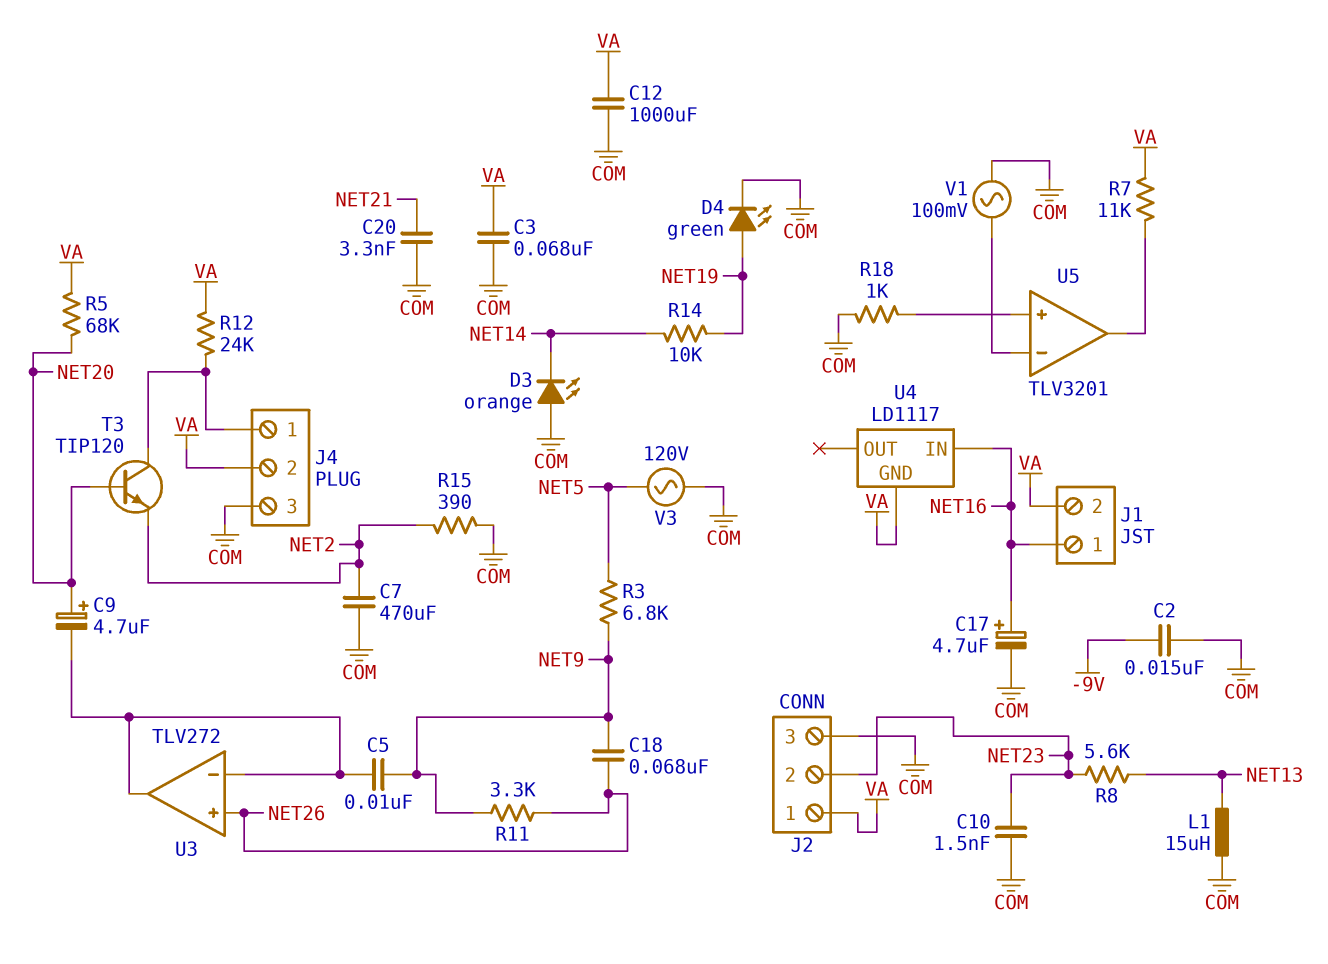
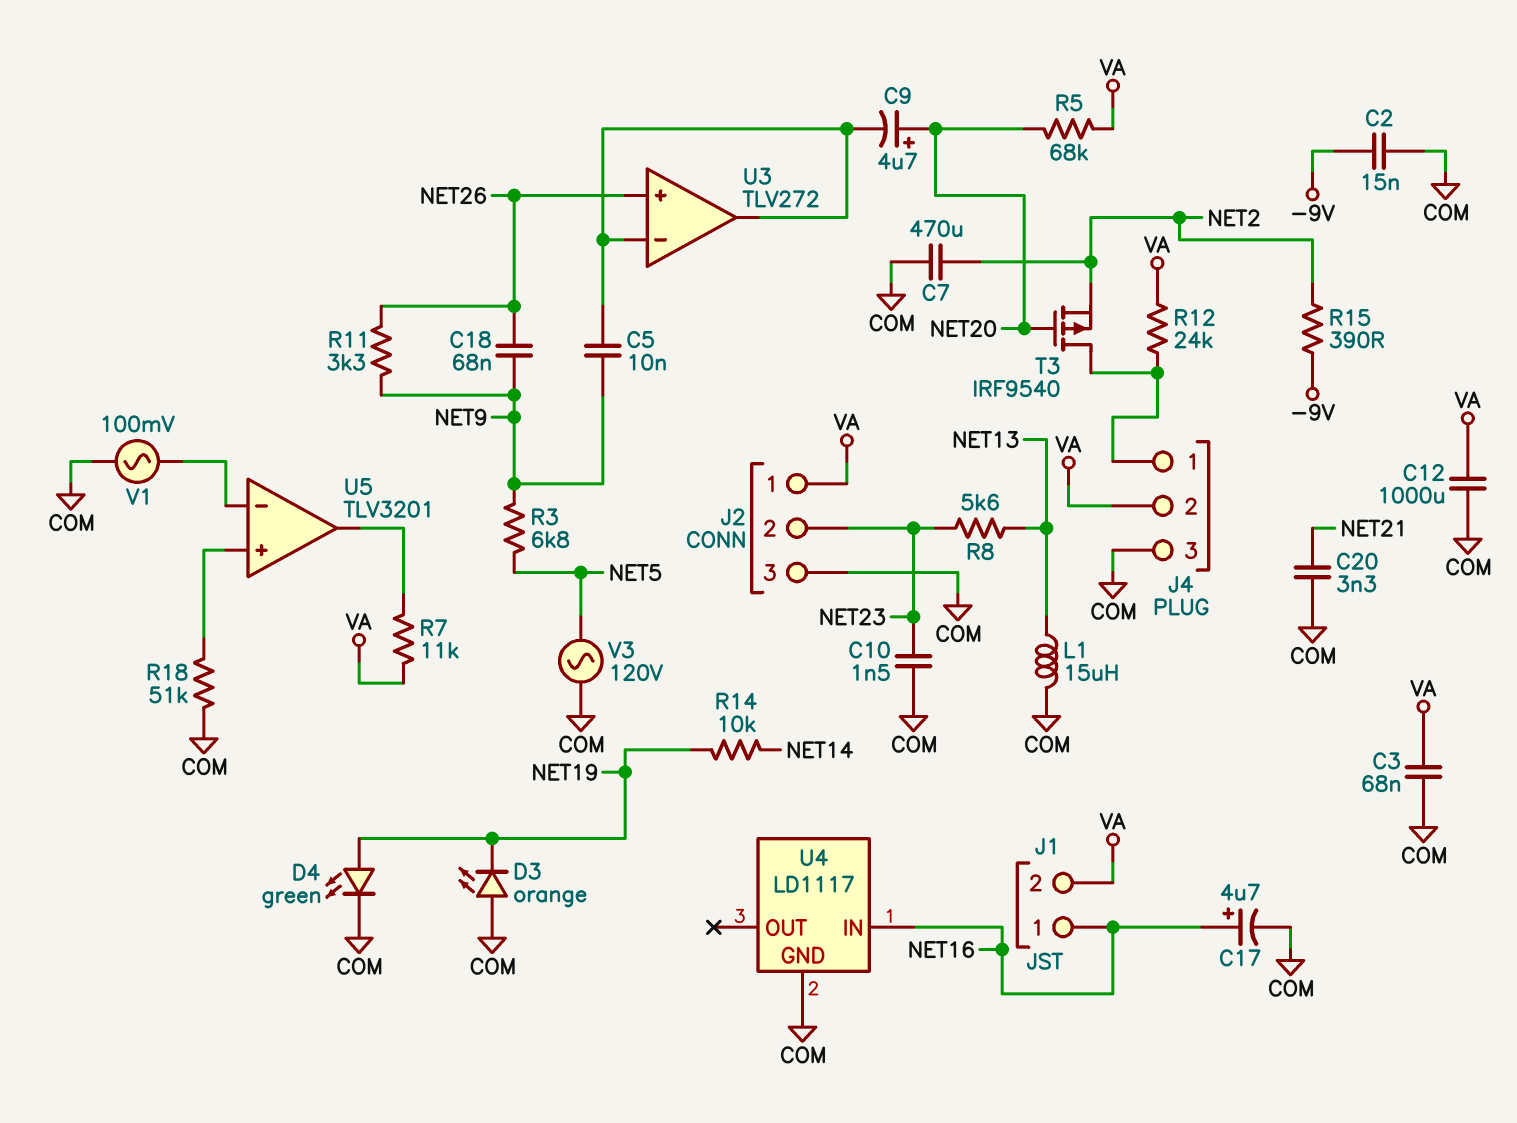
D3: LED orange (A COM, K NET14) -> LED orange (A COM, K NET19)
R15: 390 (COM, NET2) -> 390 (-9V, NET2)
R18: 1k (COM, U5/in+) -> 51k (COM, U5/in+)
T3: NPN TIP120 (B NET20, C J4/1, E NET2) -> PMOS IRF9540 (G NET20, D J4/1, S NET2)
U4 pin GND: VA -> COM

